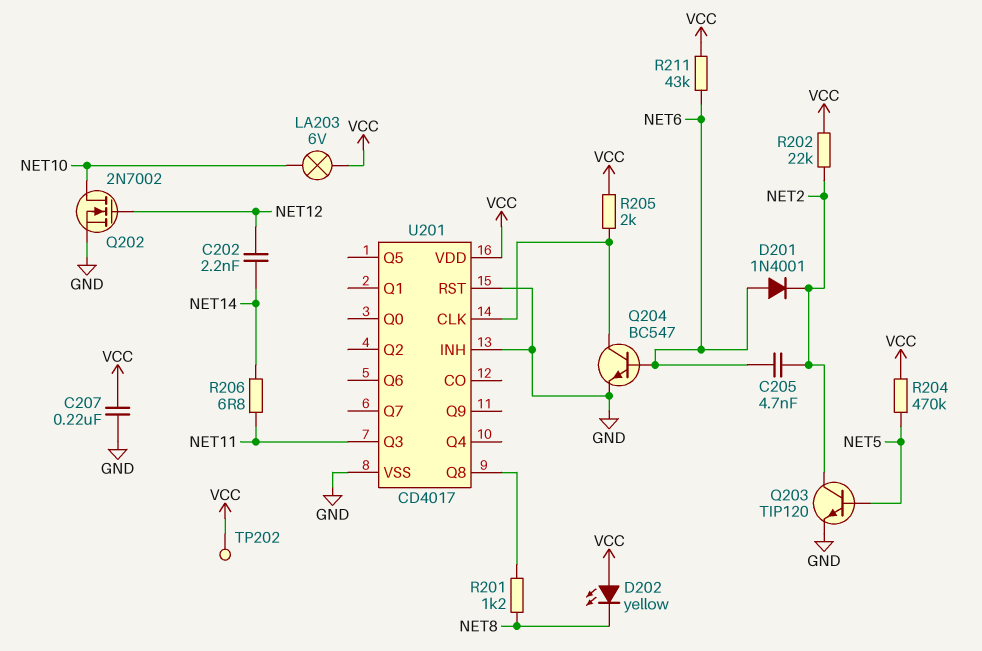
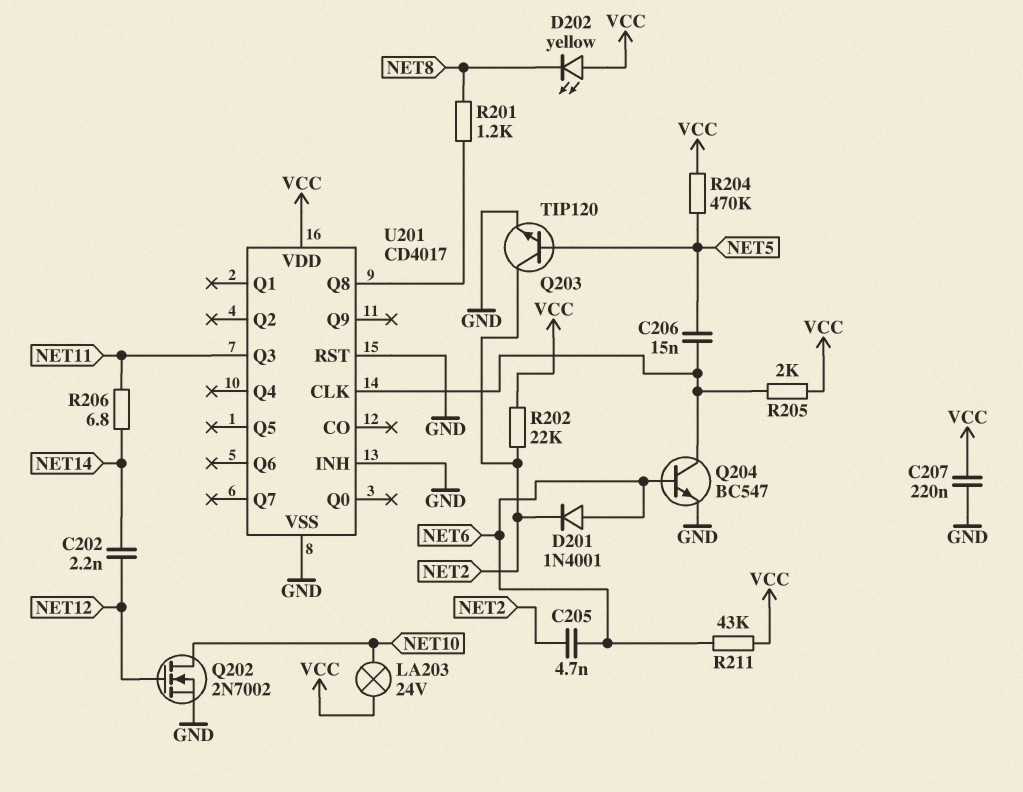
C206: none -> 15nF (NET5, U201/CLK)
LA203: lamp 6V (NET10, VCC) -> lamp 24V (NET10, VCC)
TP202: test point (VCC) -> none

